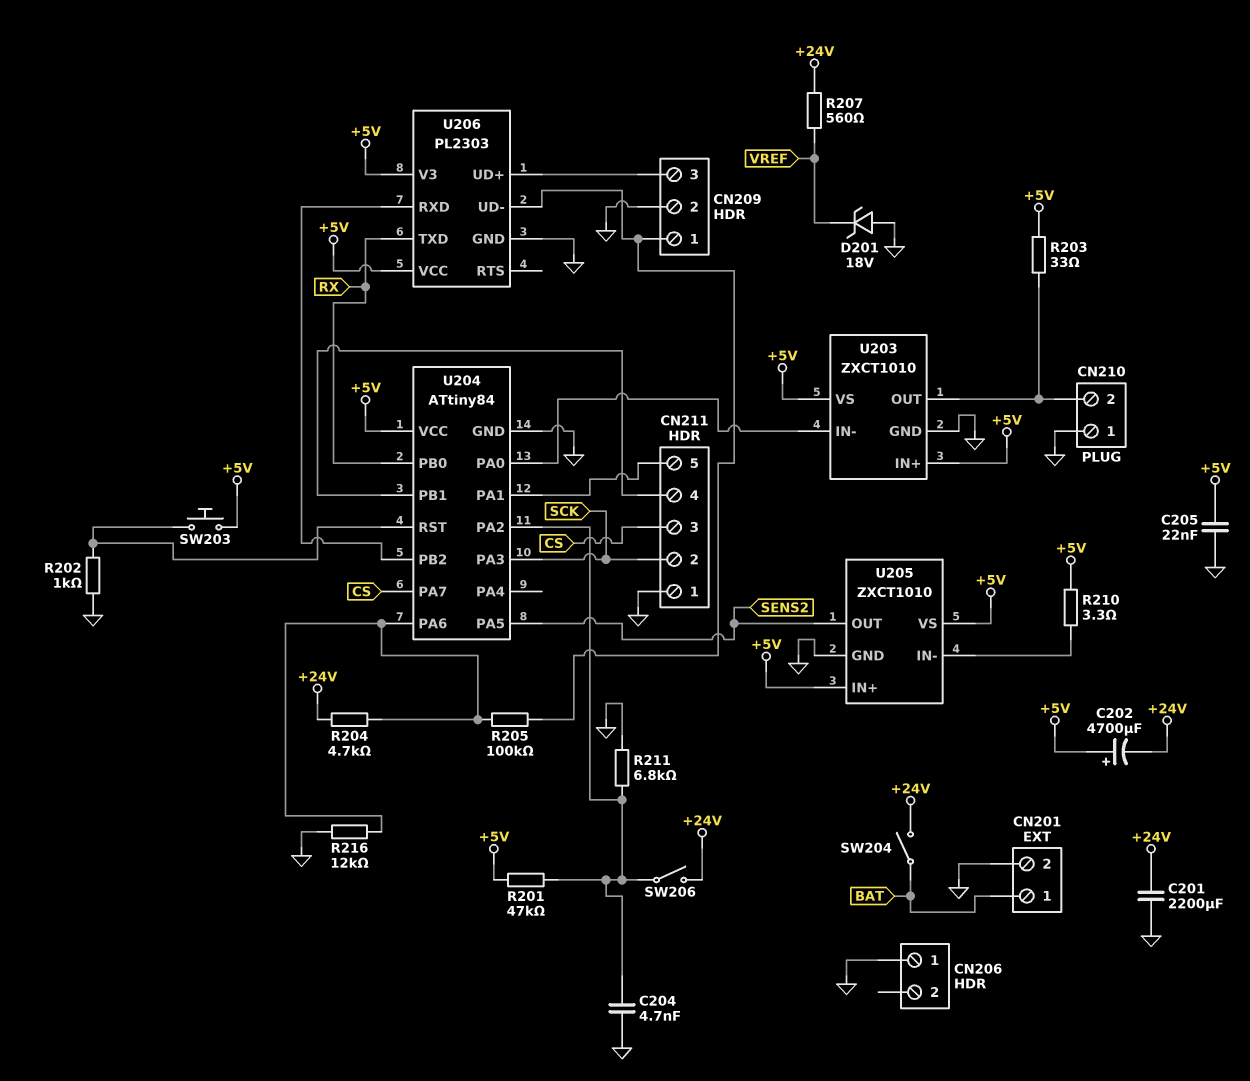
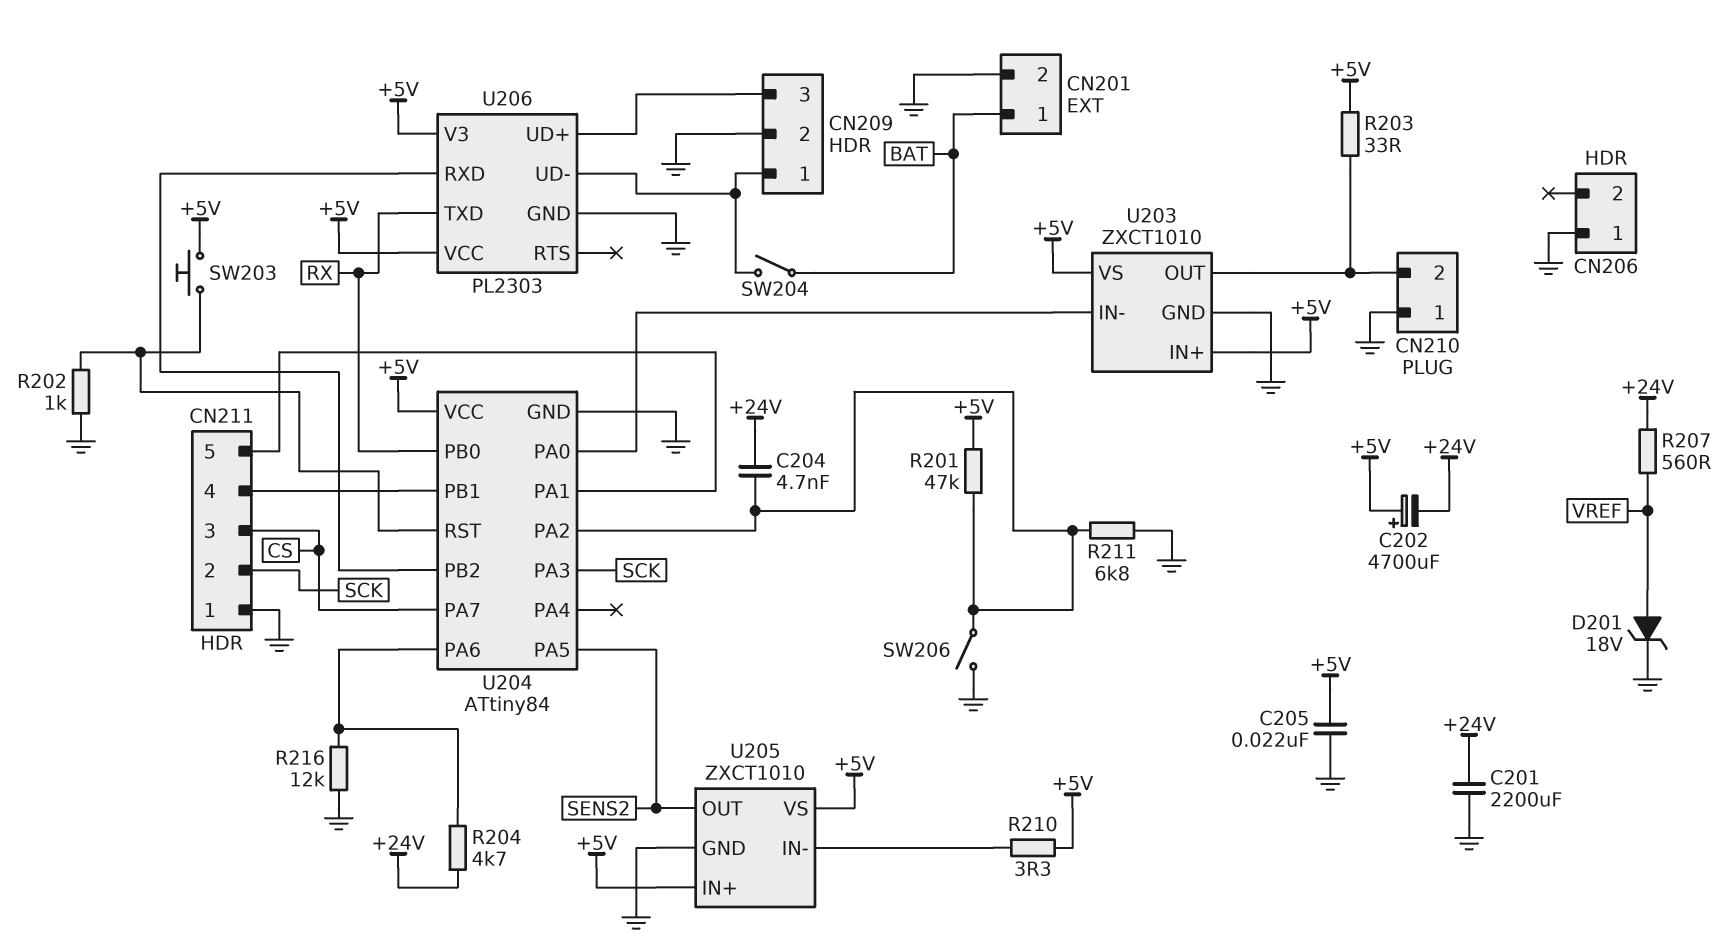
C204: 4.7nF (GND, U204/PA2) -> 4.7nF (+24V, U204/PA2)
D201: zener 18V (A GND, K VREF) -> zener 18V (A VREF, K GND)
R205: 100k (CN209/1, U204/PA6) -> none
SW204: switch (+24V, BAT) -> switch (BAT, CN209/1)
SW206: switch (+24V, U204/PA2) -> switch (GND, U204/PA2)

